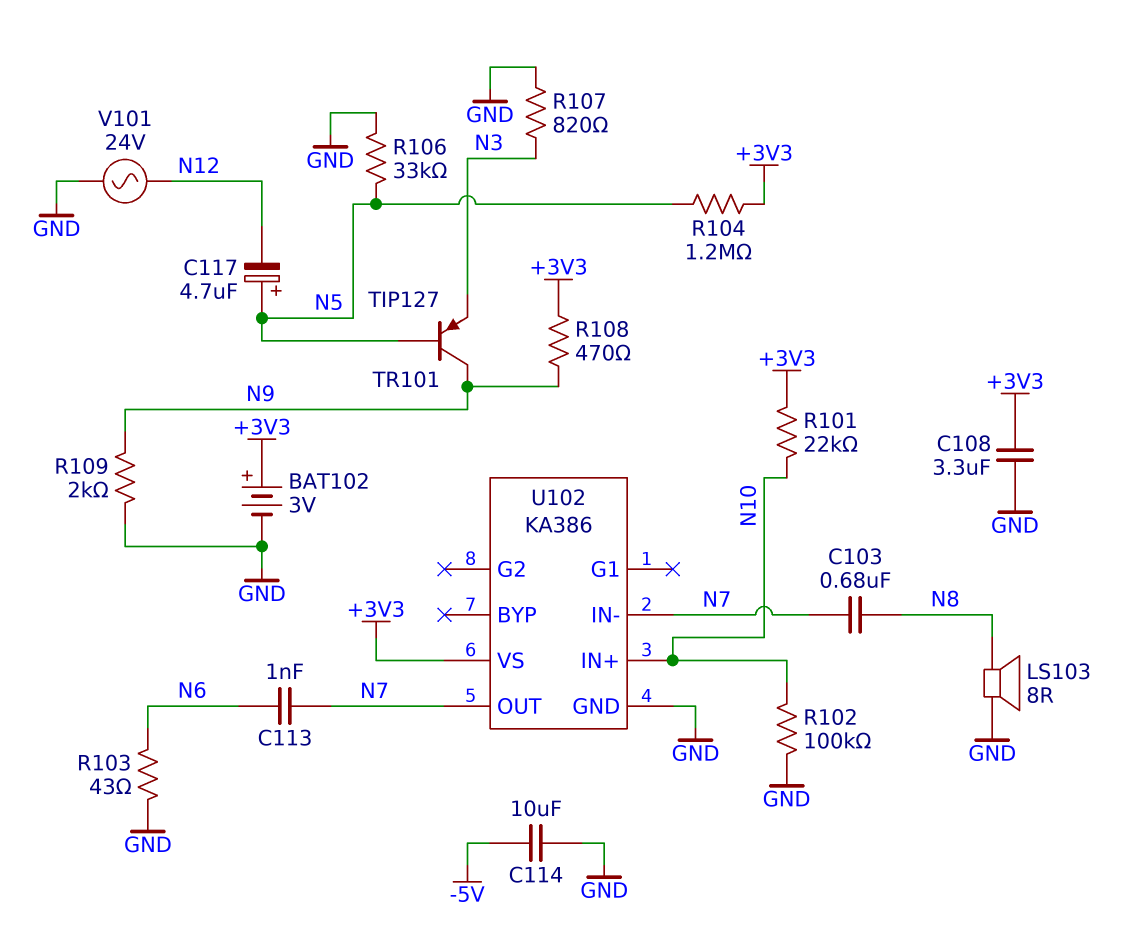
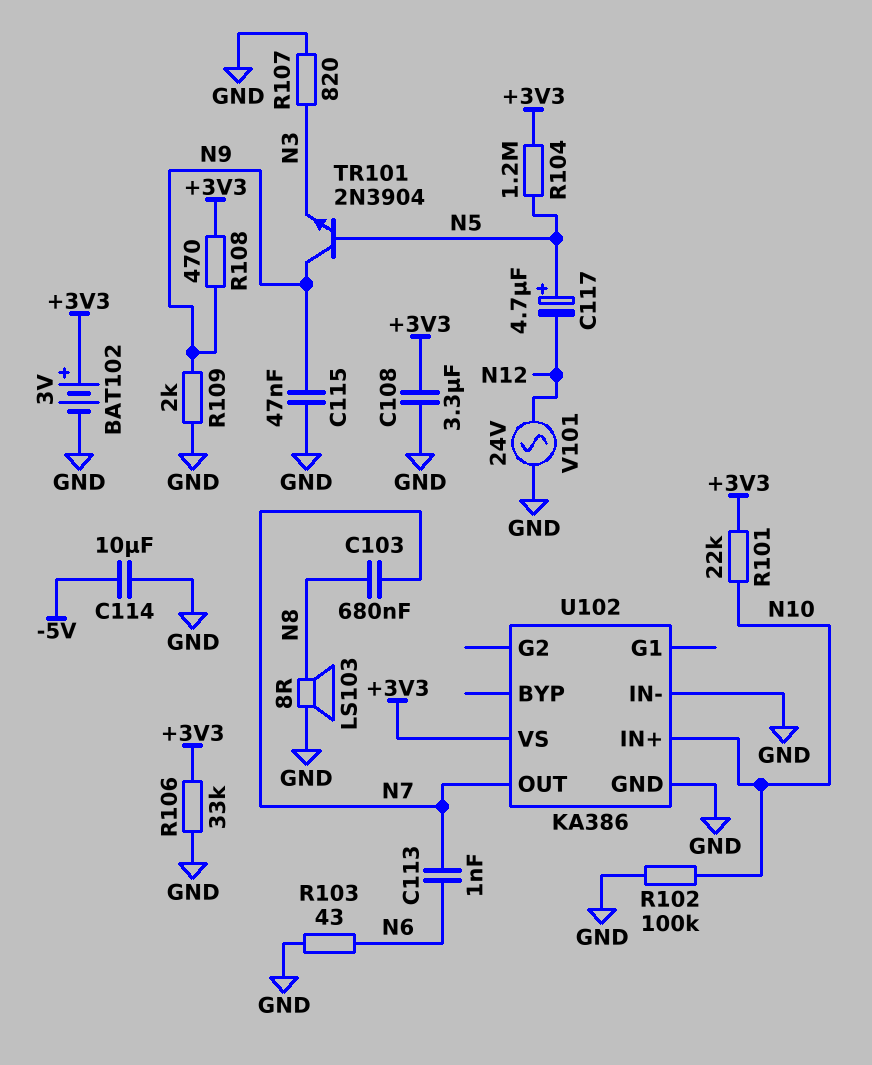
C115: none -> 47nF (GND, N9)
R106: 33k (GND, N5) -> 33k (+3V3, GND)
TR101: PNP TIP127 (B N5, C N9, E N3) -> NPN 2N3904 (B N5, C N9, E N3)
U102 pin IN-: N7 -> GND

